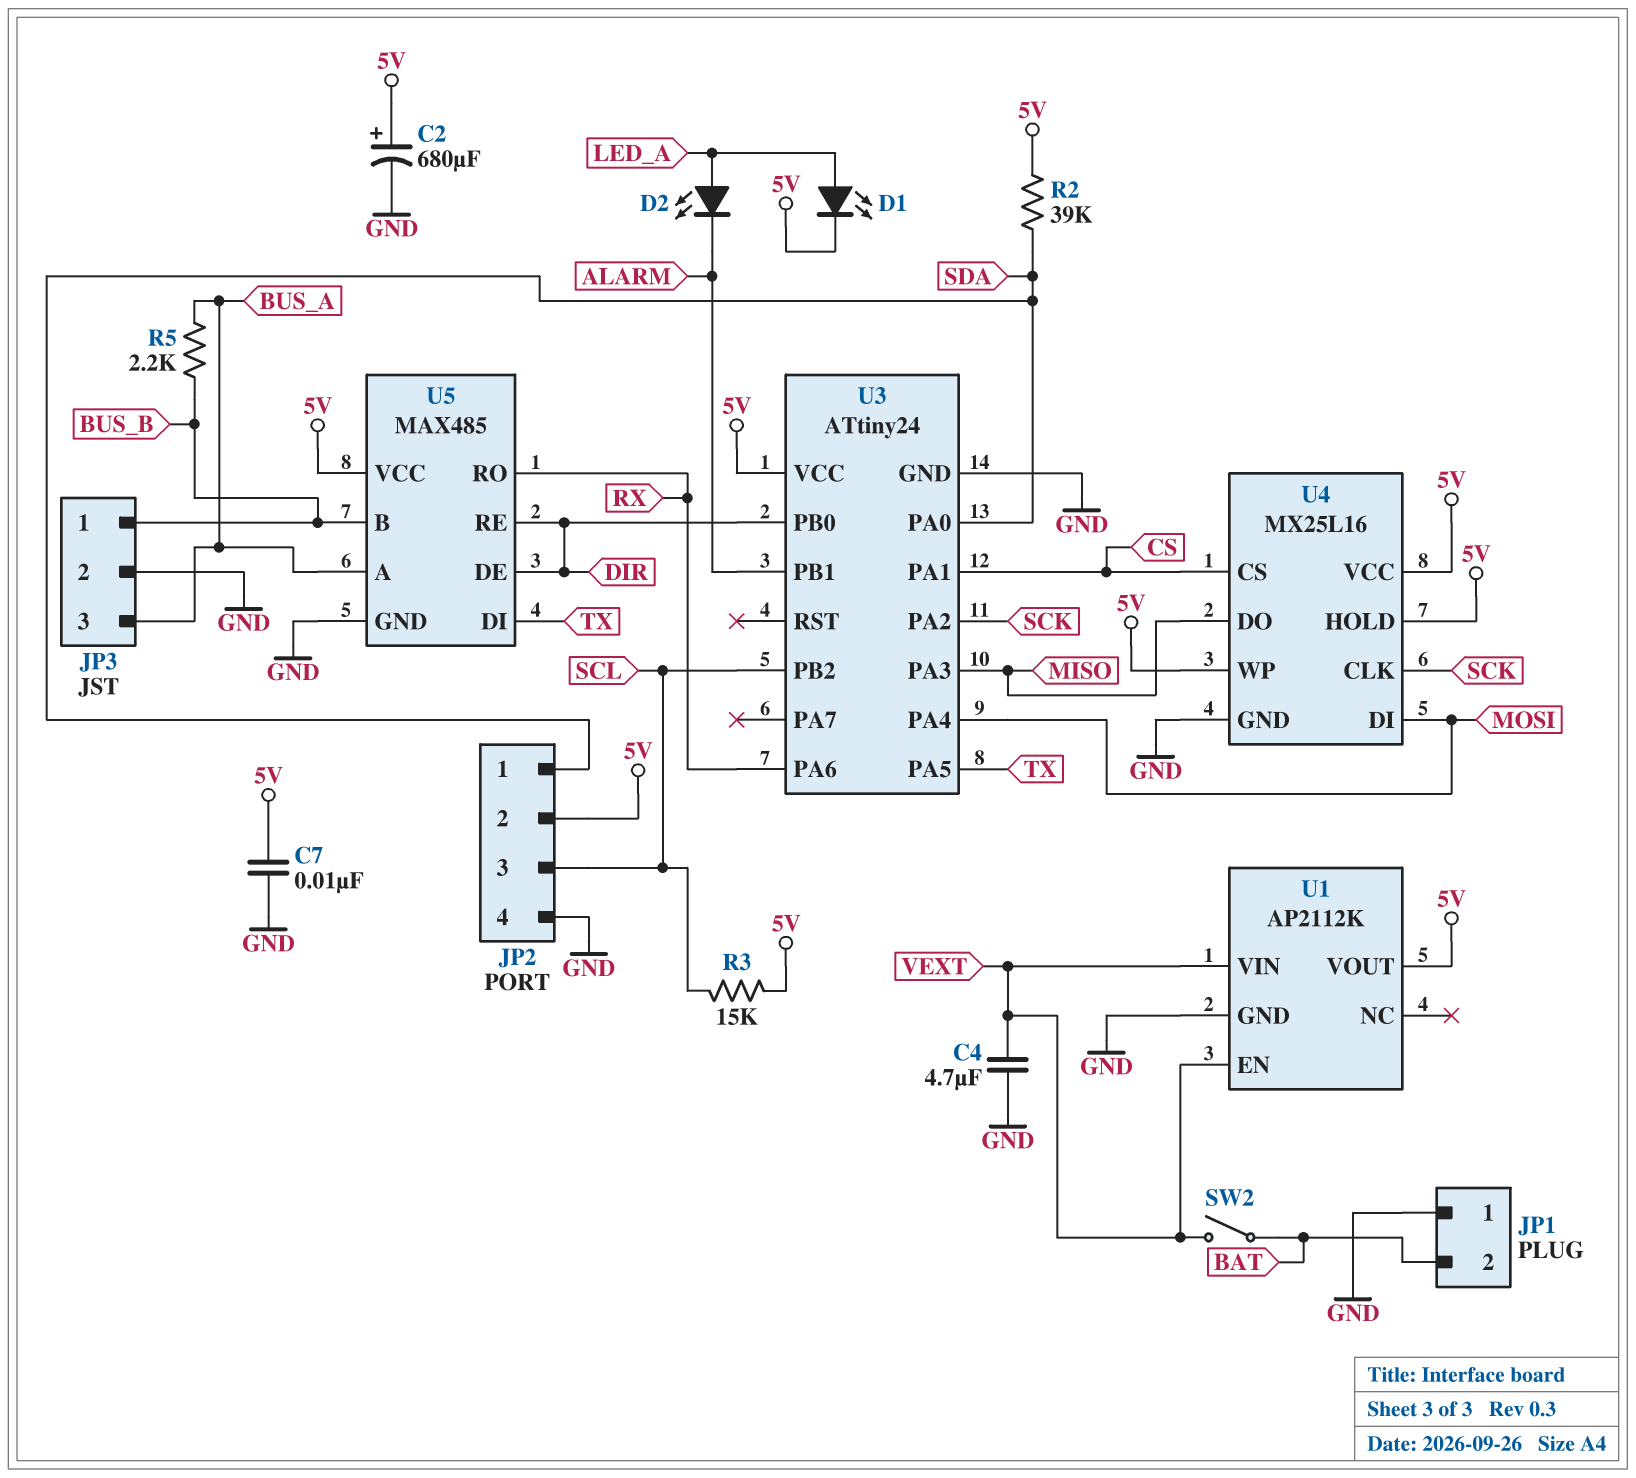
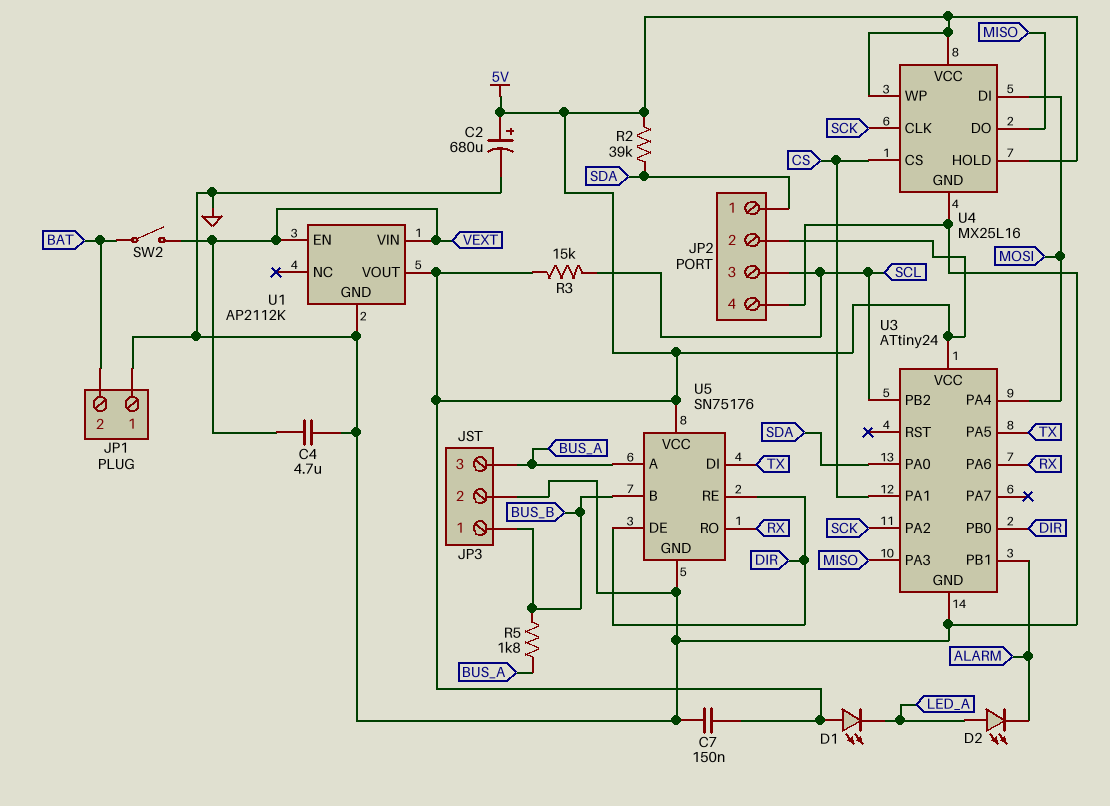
C7: 10nF (5V, GND) -> 150nF (5V, GND)
D1: LED (A LED_A, K 5V) -> LED (A 5V, K LED_A)
R5: 2.2k (BUS_A, BUS_B) -> 1.8k (BUS_A, BUS_B)
U5: MAX485 -> SN75176

